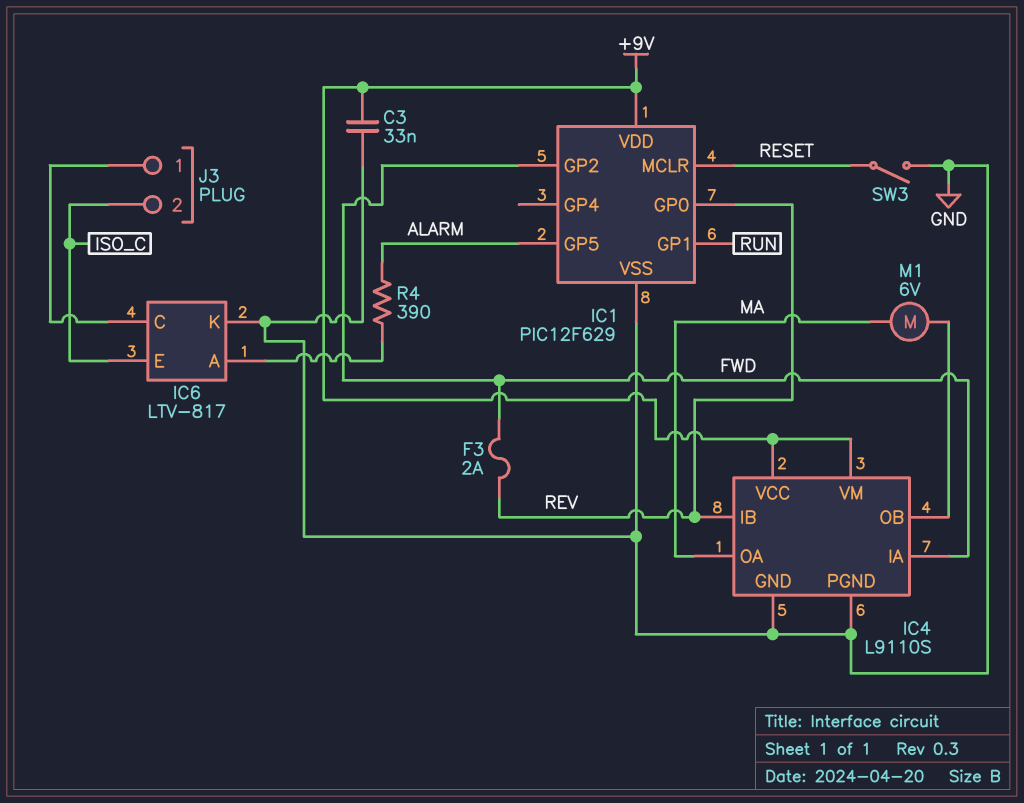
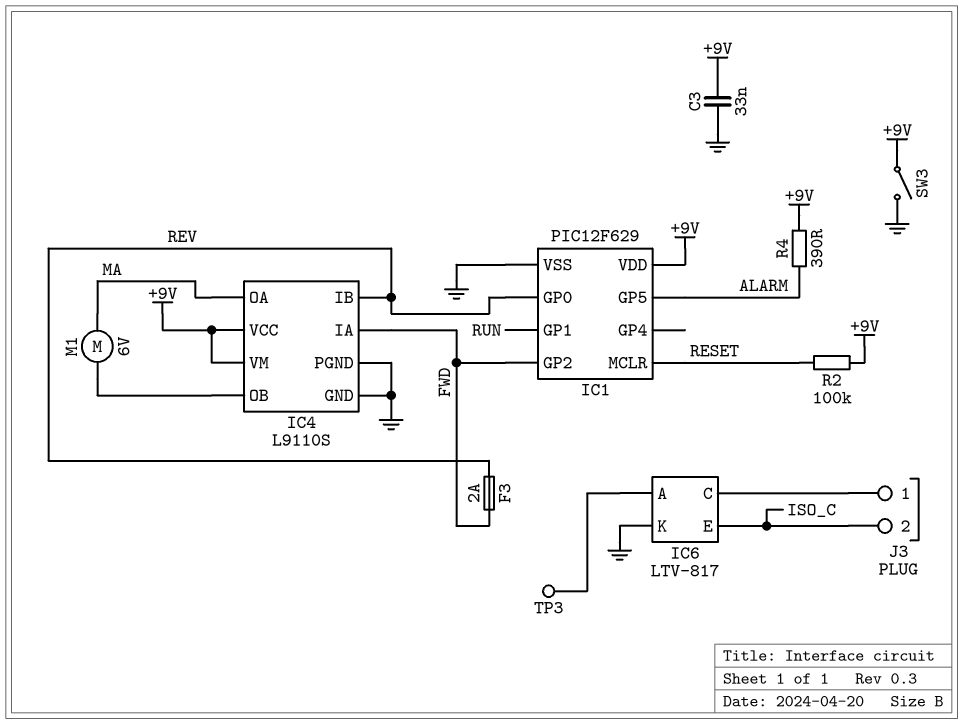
R2: none -> 100k (+9V, RESET)
R4: 390 (ALARM, IC6/A) -> 390 (+9V, ALARM)
SW3: switch (GND, RESET) -> switch (+9V, GND)
TP3: none -> test point (IC6/A)

